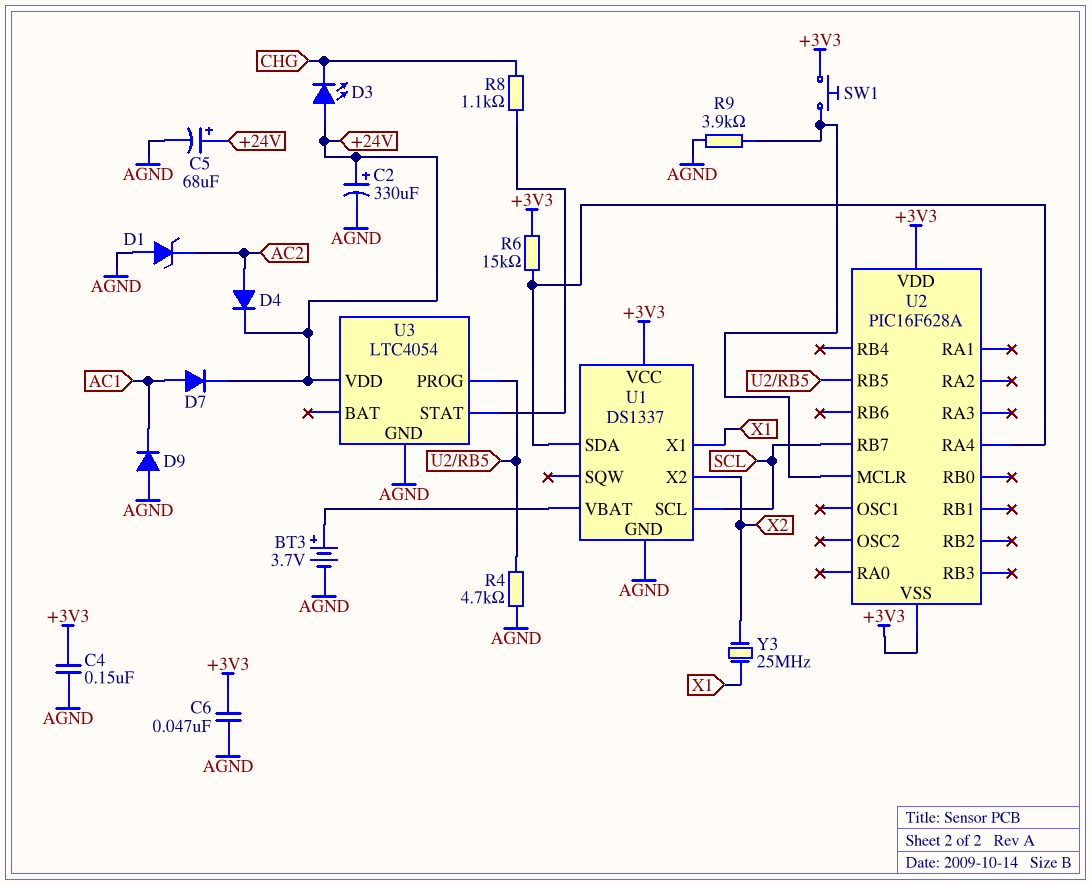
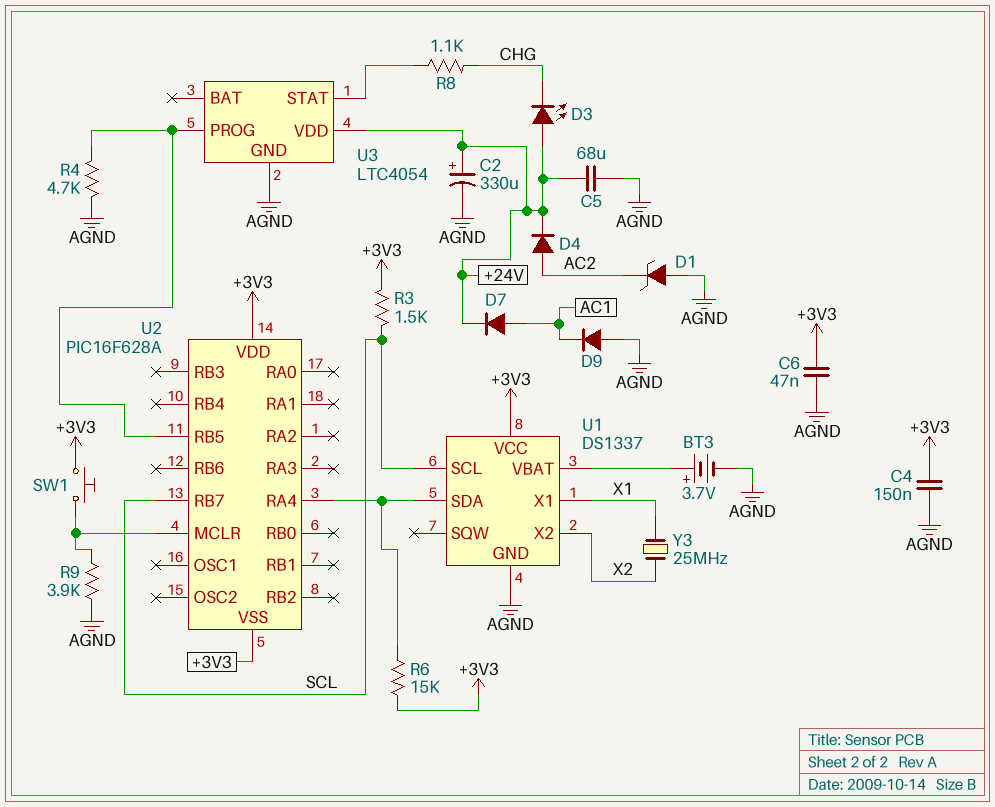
C5: 68uF (plus +24V, minus AGND) -> 68uF (+24V, AGND)
R3: none -> 1.5k (+3V3, SCL)

